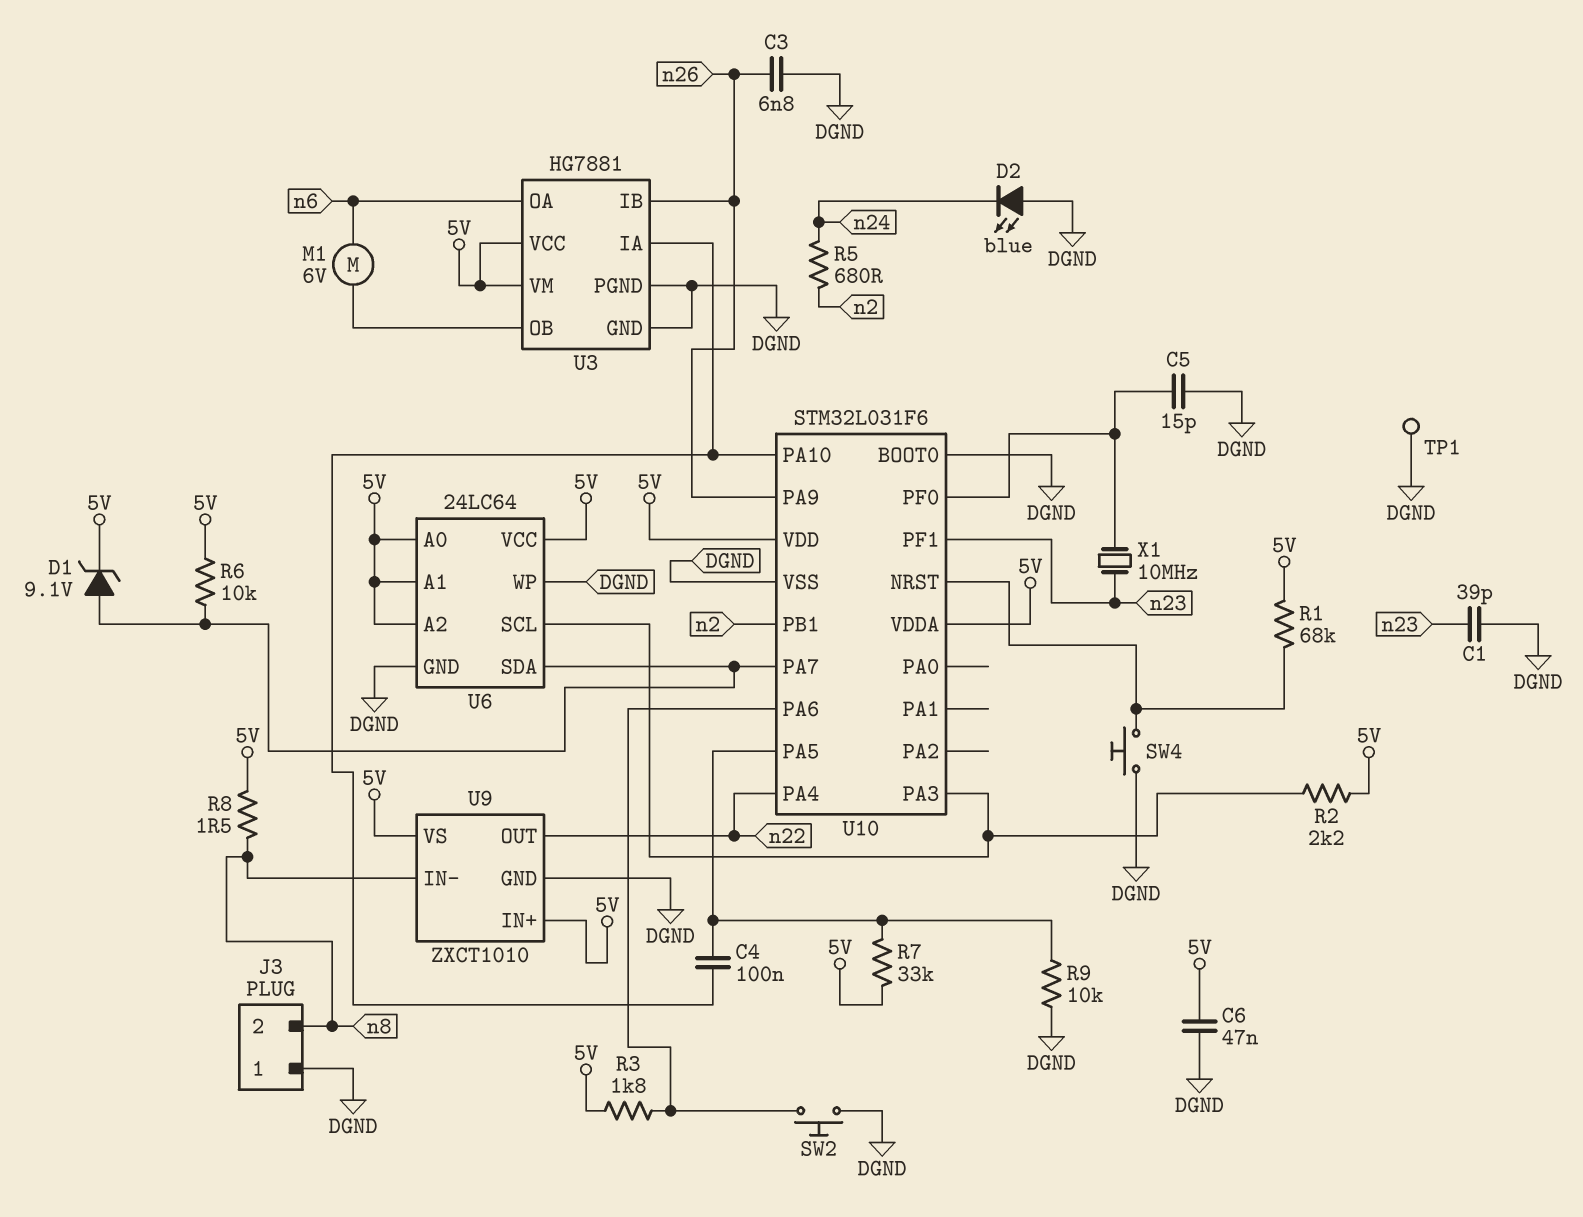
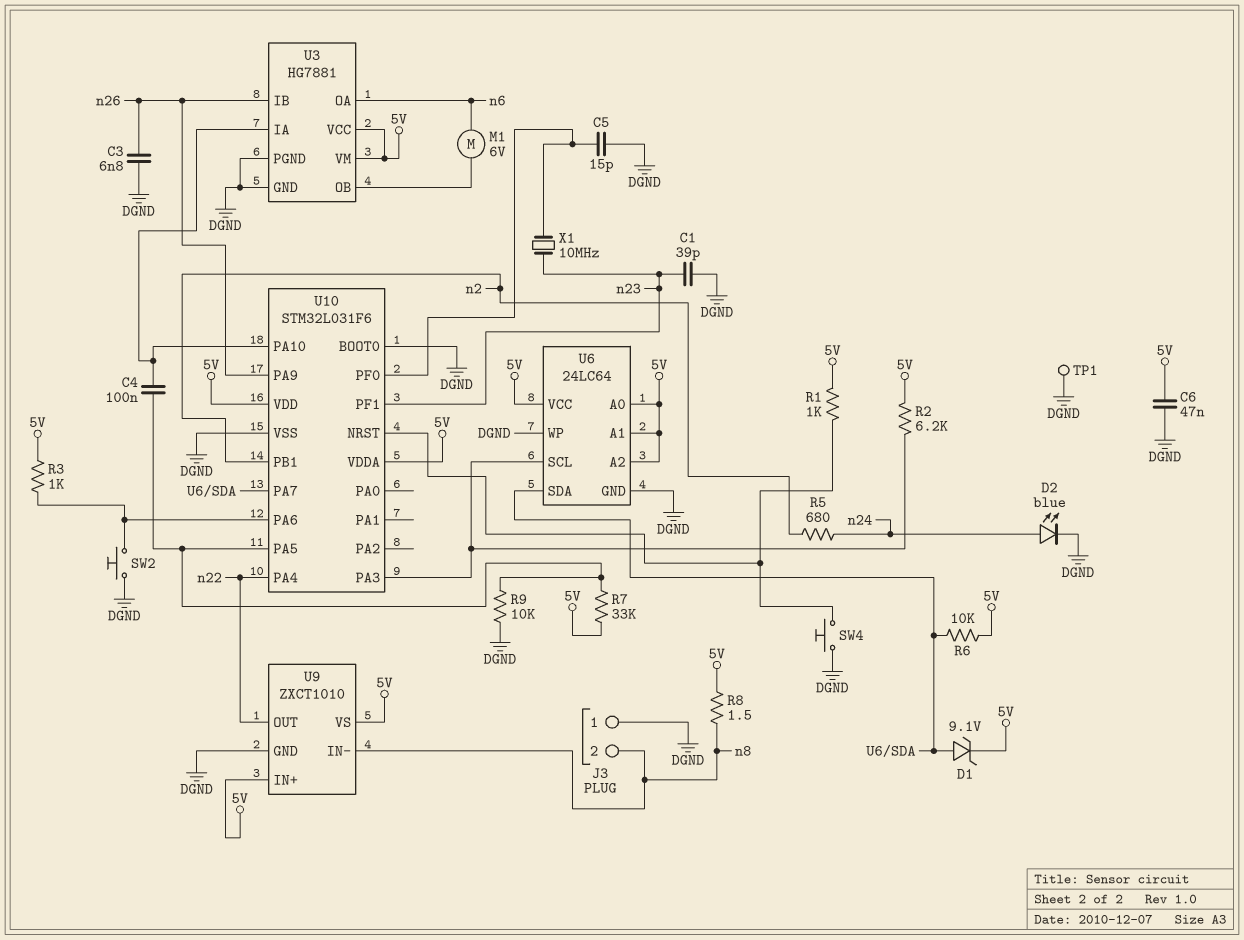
D2: LED blue (A DGND, K n24) -> LED blue (A n24, K DGND)
R1: 68k (5V, U10/NRST) -> 1k (5V, U10/NRST)
R2: 2.2k (5V, U6/SCL) -> 6.2k (5V, U6/SCL)
R3: 1.8k (5V, U10/PA6) -> 1k (5V, U10/PA6)

